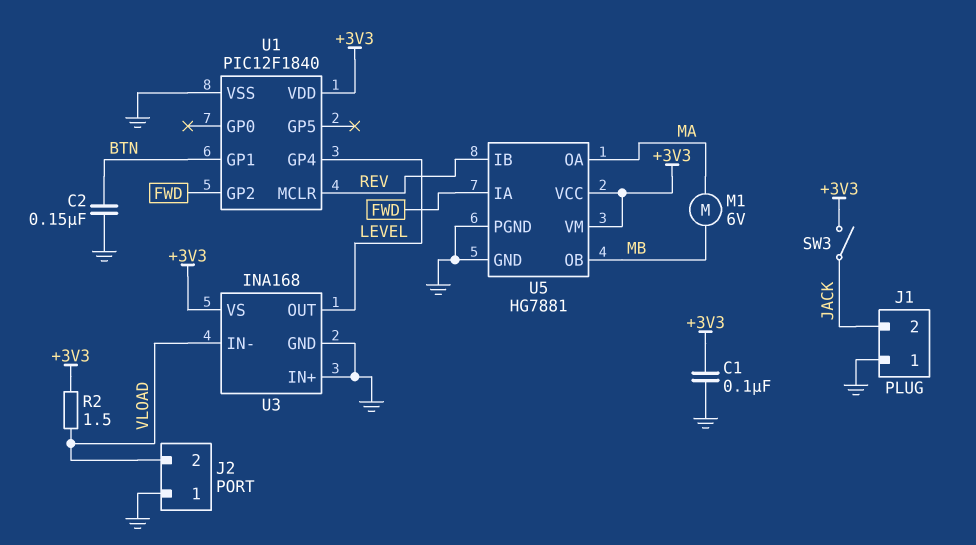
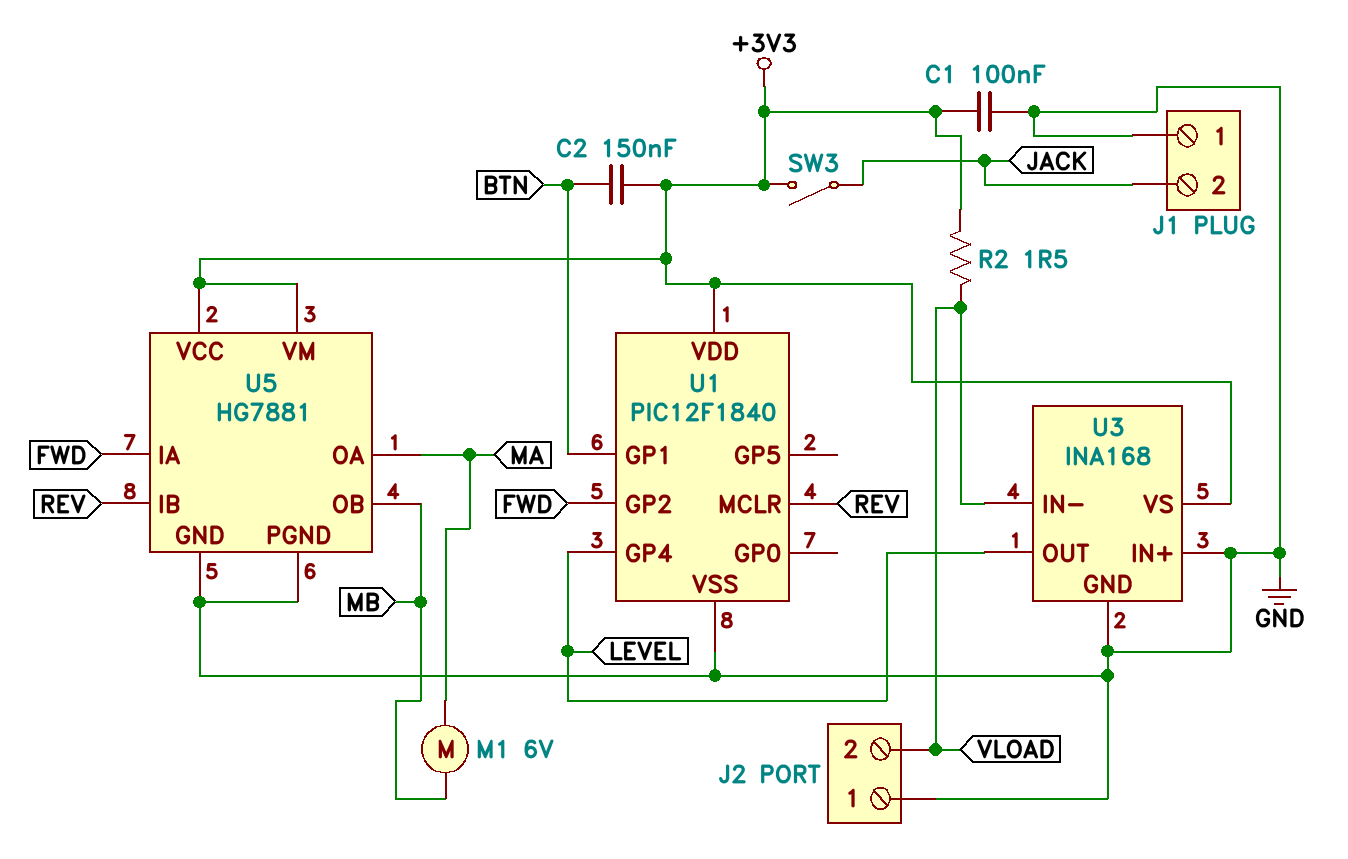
C2: 150nF (BTN, GND) -> 150nF (+3V3, BTN)

